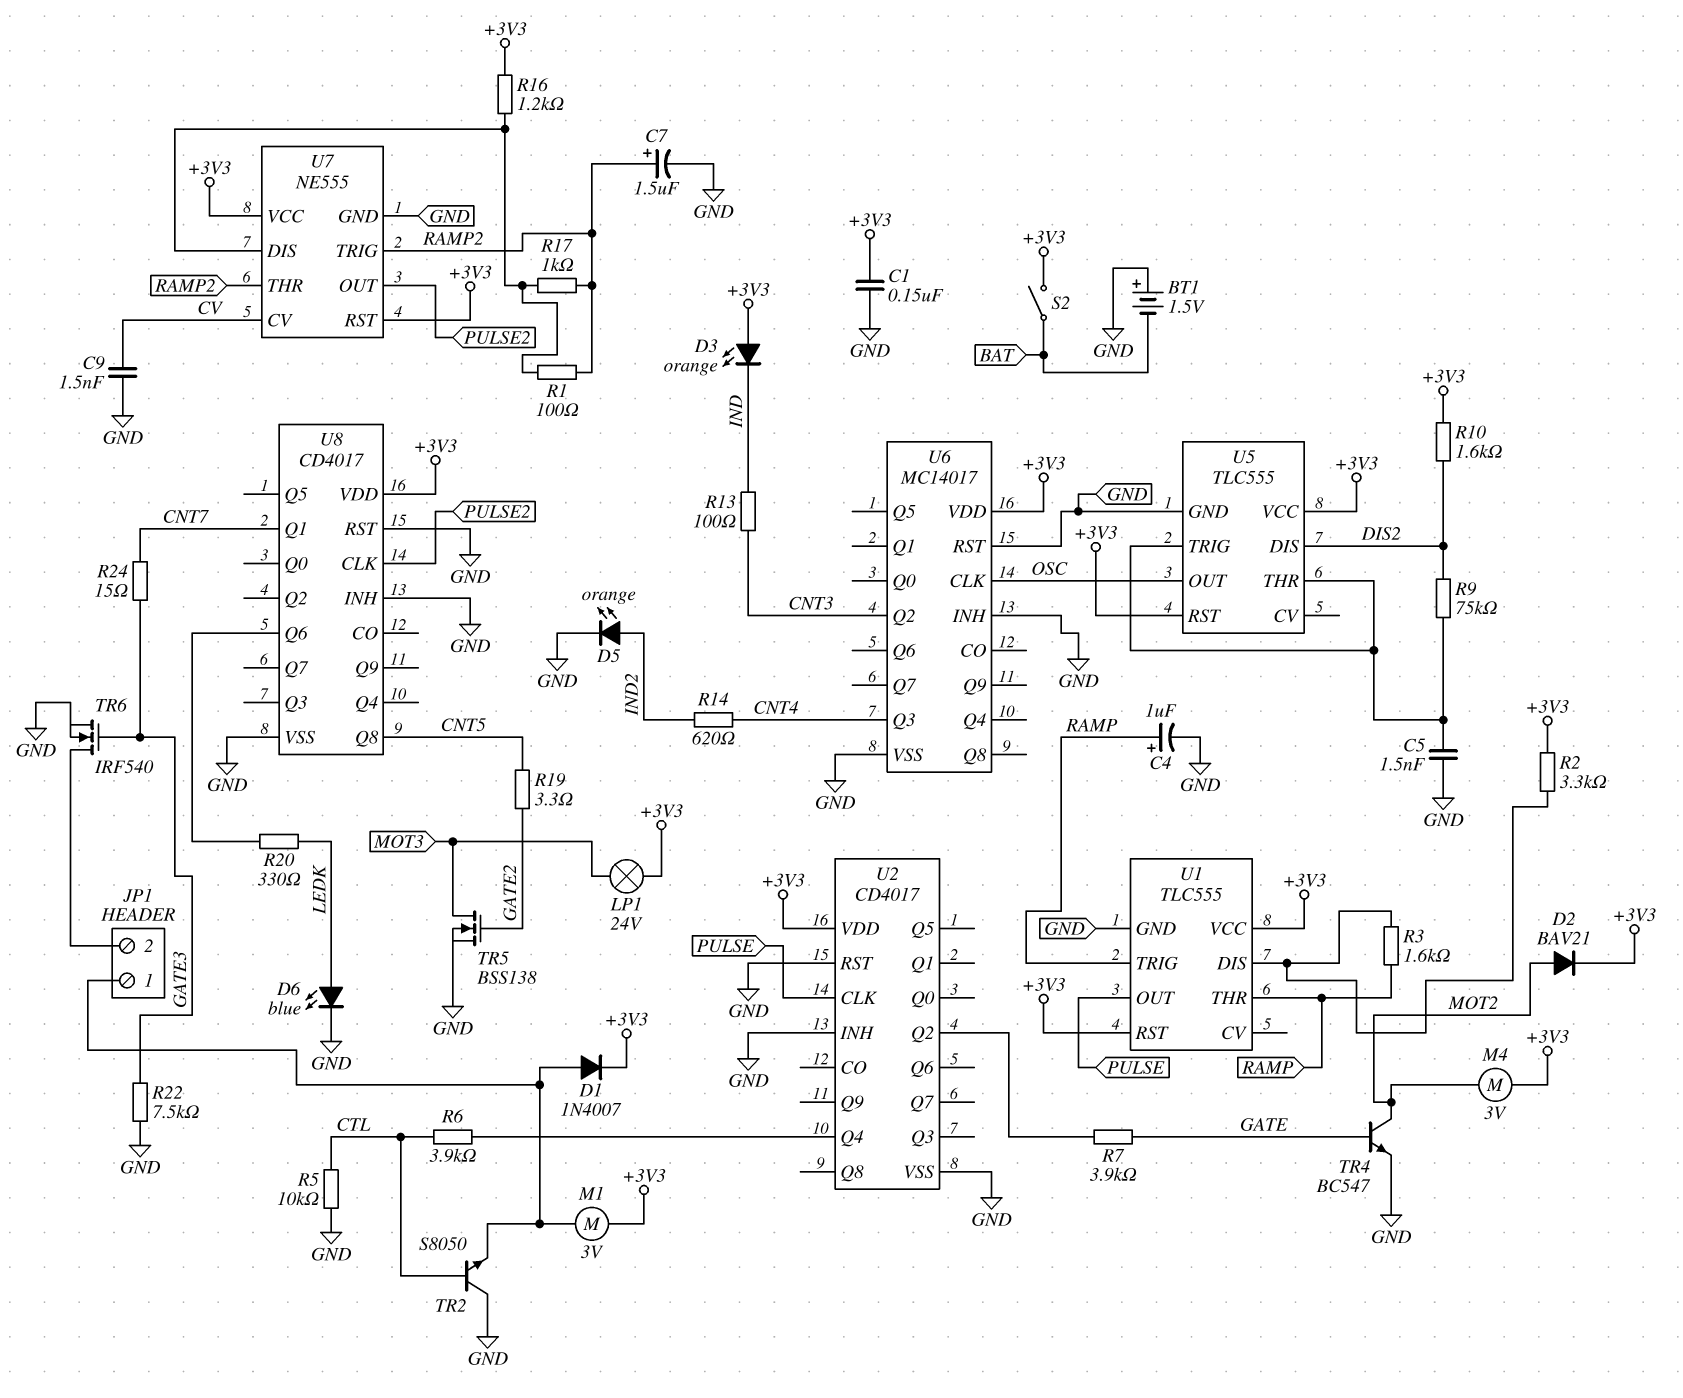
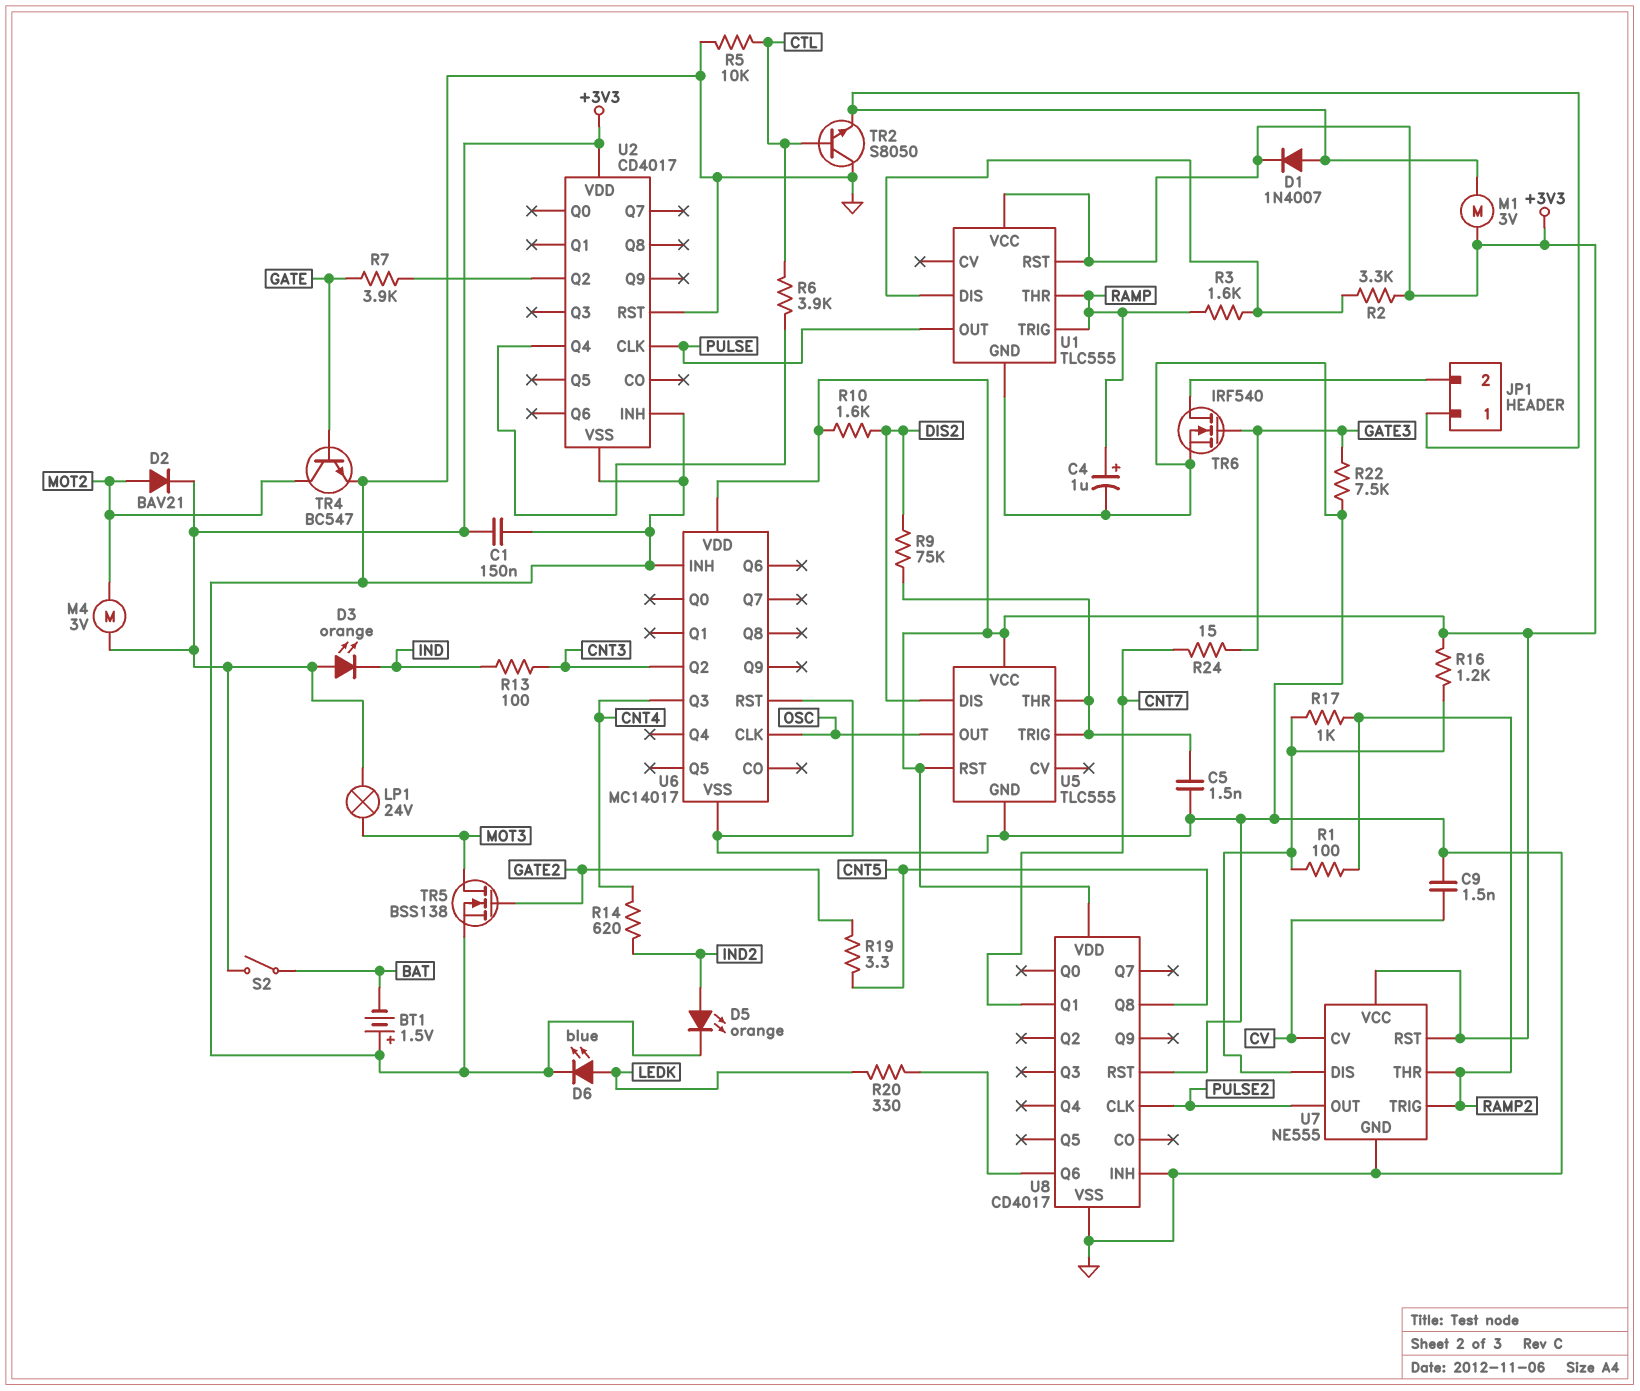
C7: 1.5uF (plus RAMP2, minus GND) -> none

